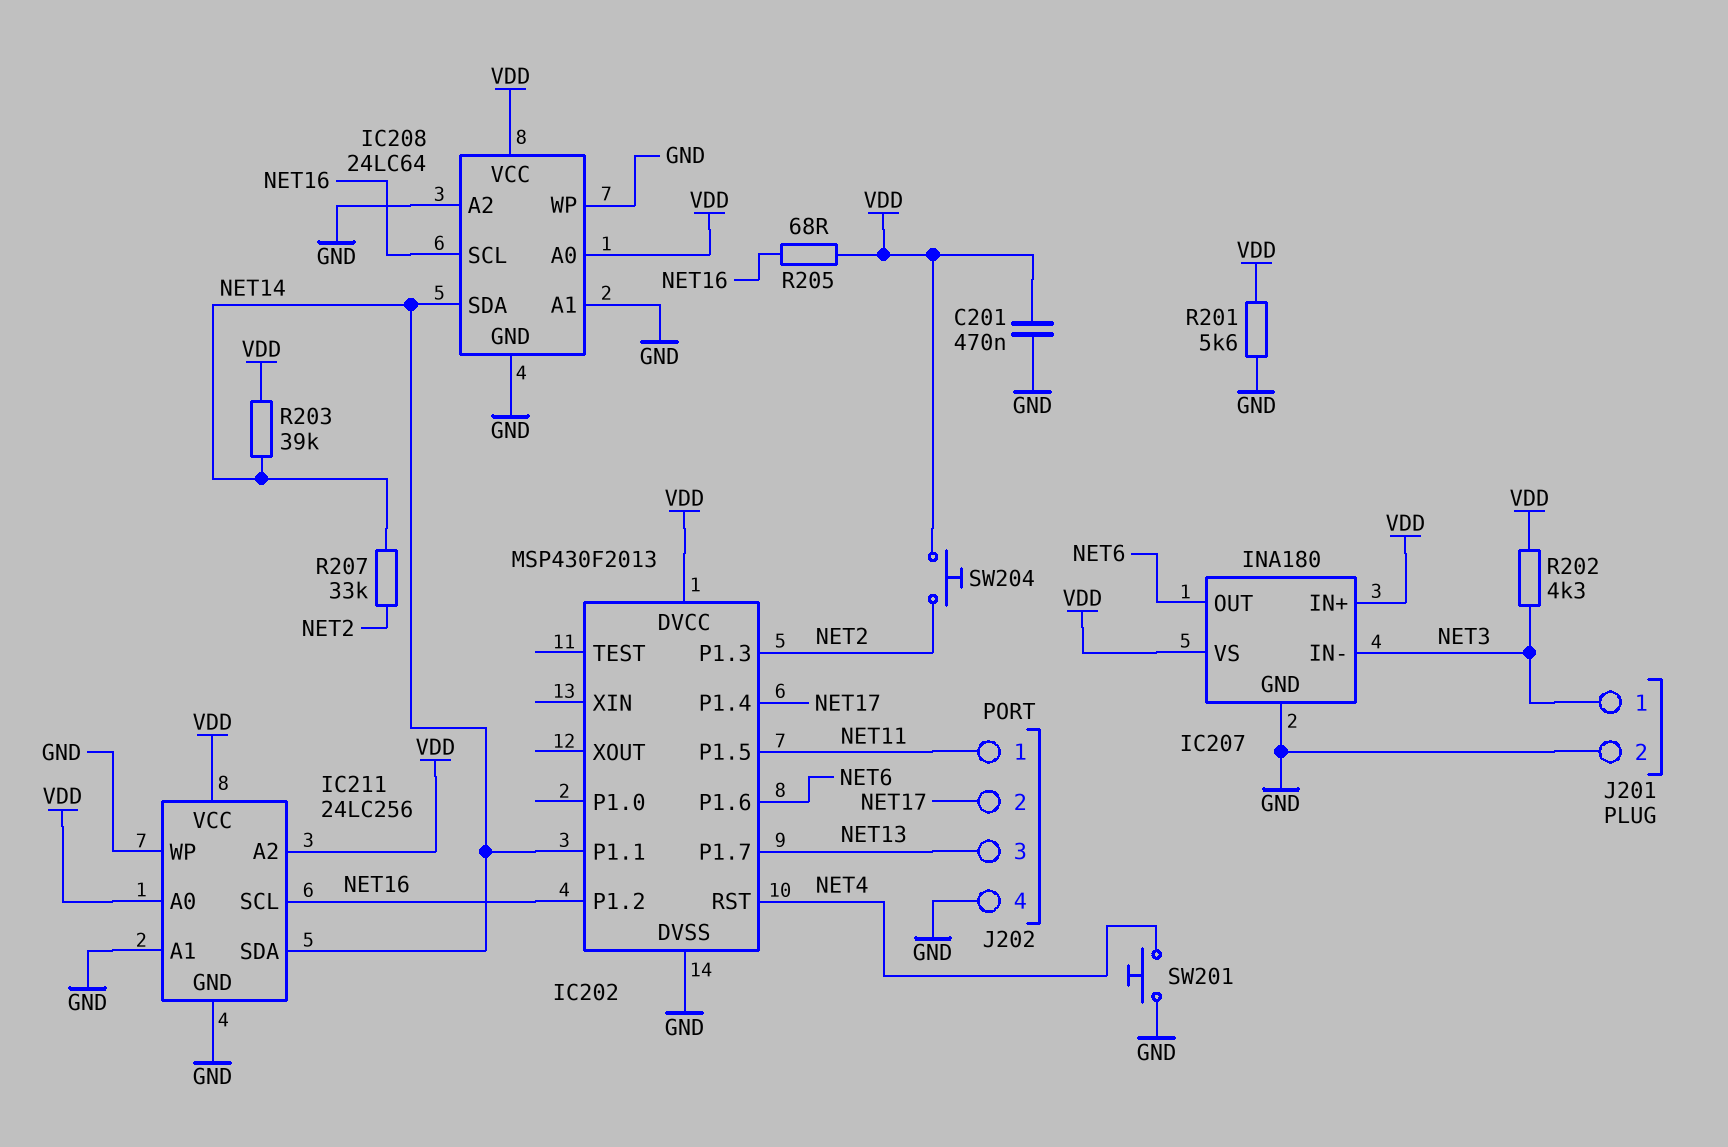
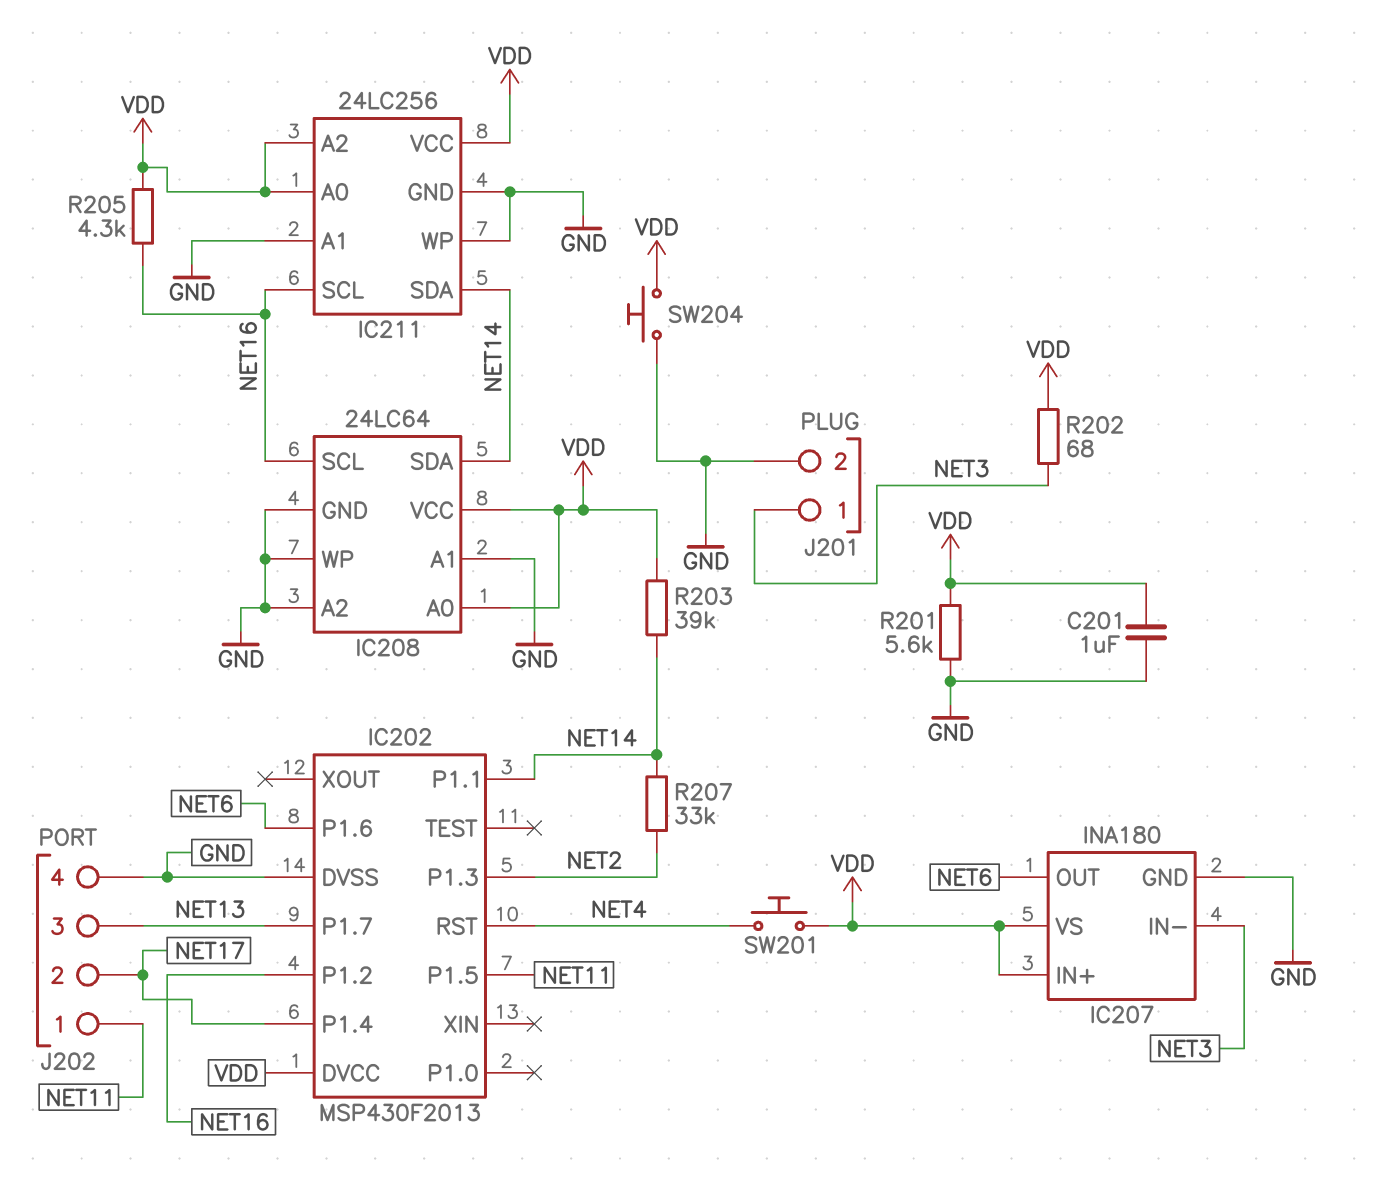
C201: 470nF (GND, VDD) -> 1uF (GND, VDD)
R202: 4.3k (NET3, VDD) -> 68 (NET3, VDD)
R205: 68 (NET16, VDD) -> 4.3k (NET16, VDD)
SW201: button (GND, NET4) -> button (NET4, VDD)
SW204: button (NET2, VDD) -> button (GND, VDD)

